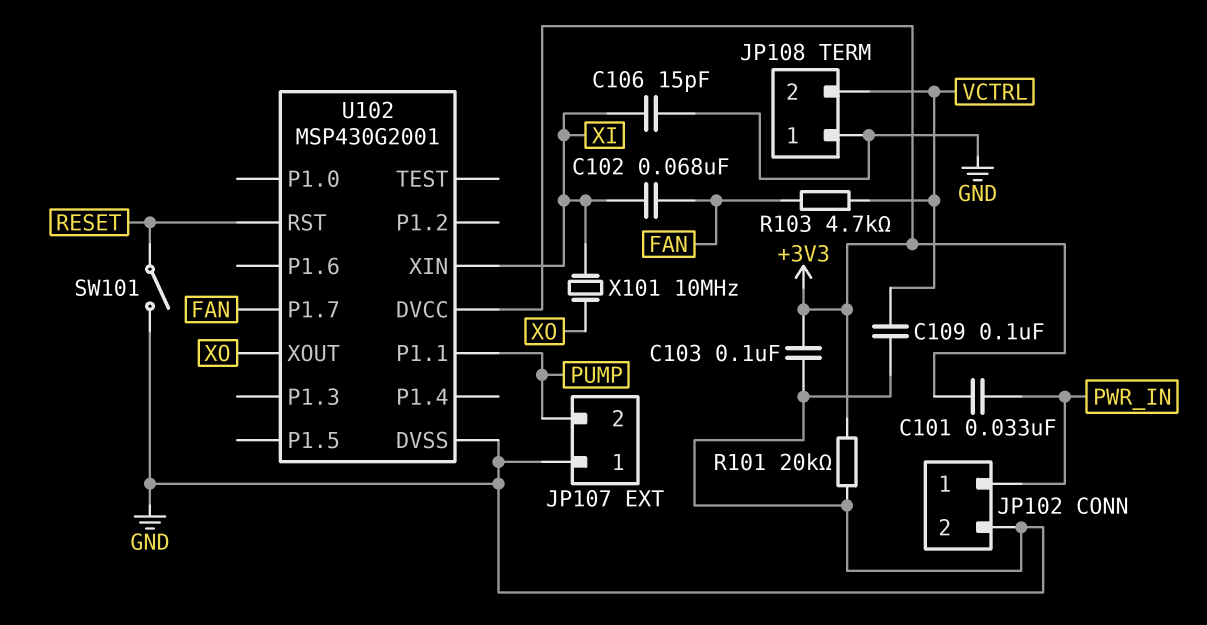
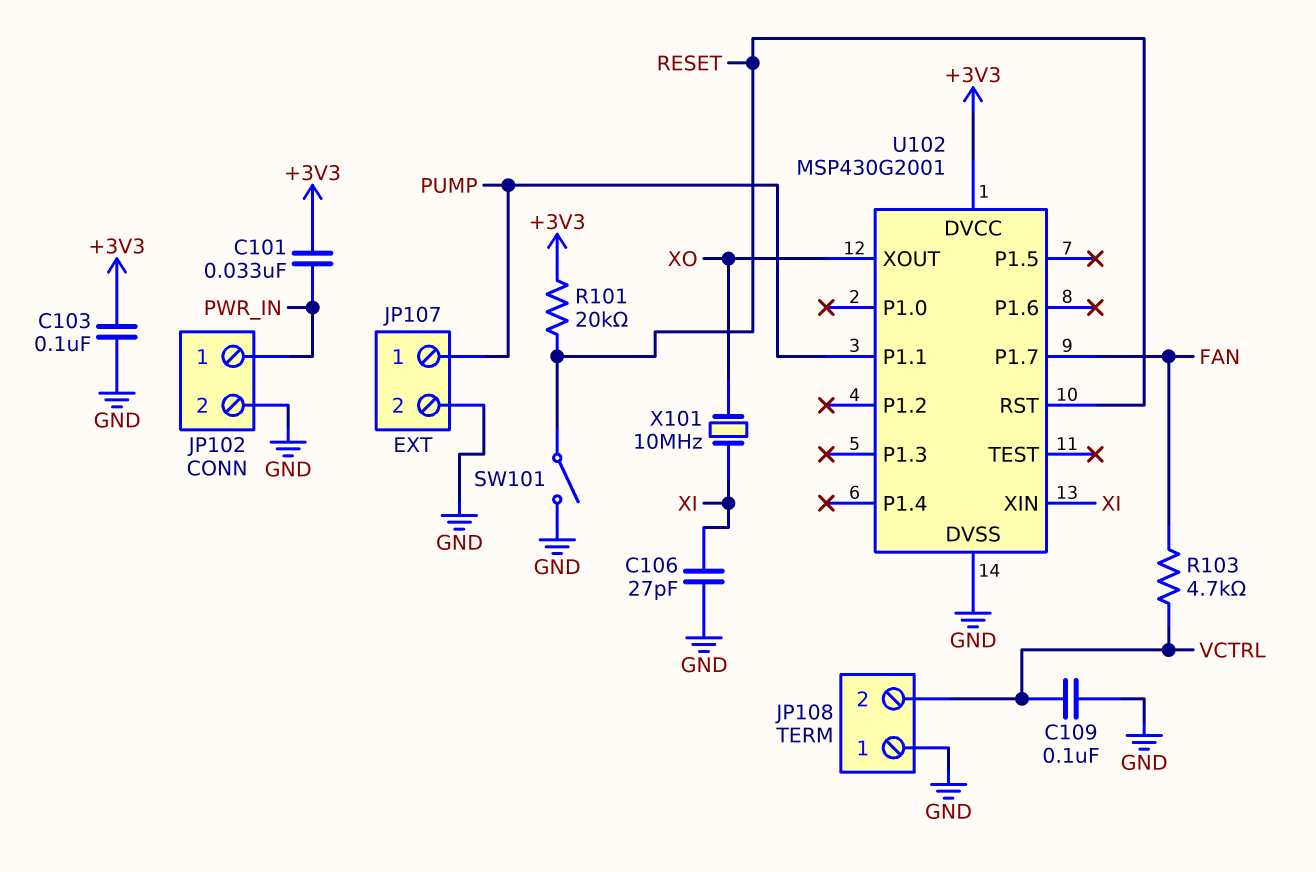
C102: 68nF (FAN, XI) -> none
C106: 15pF (GND, XI) -> 27pF (GND, XI)
JP107 pin 1: GND -> PUMP
JP107 pin 2: PUMP -> GND
R101: 20k (+3V3, GND) -> 20k (+3V3, RESET)

